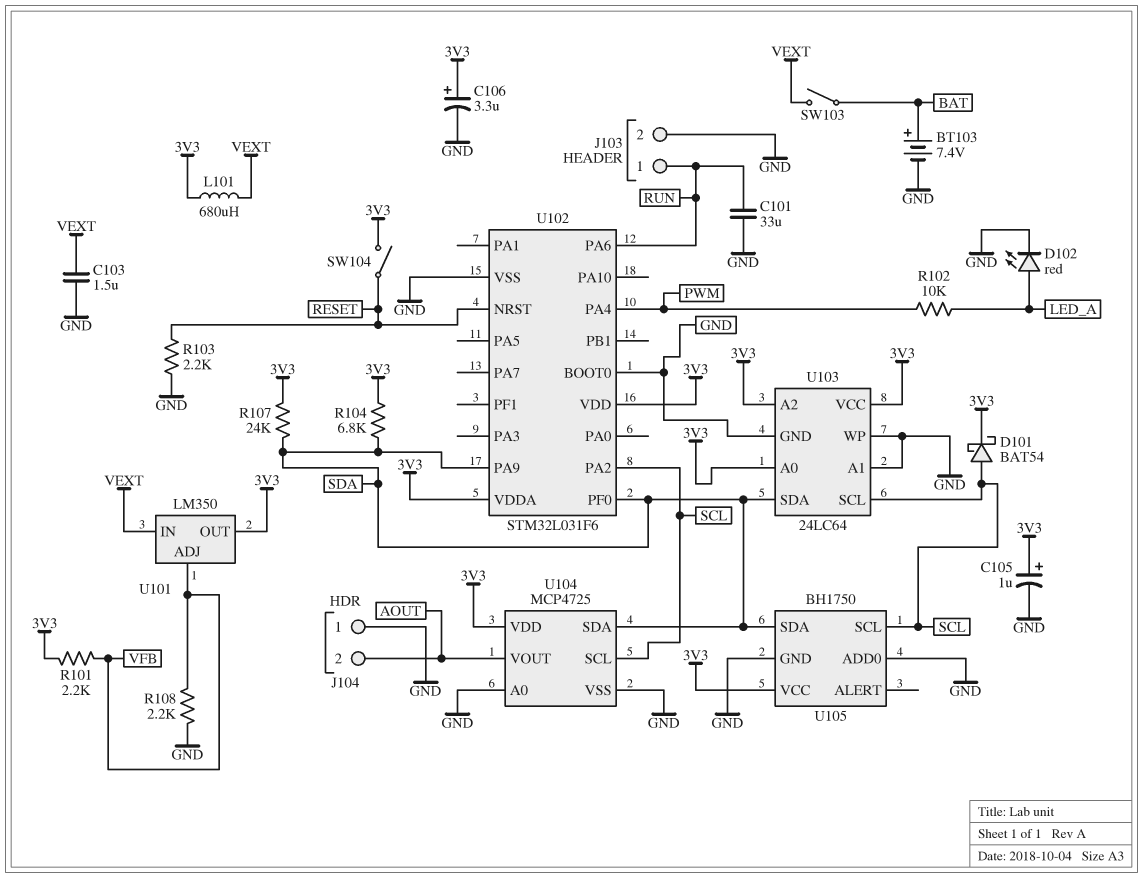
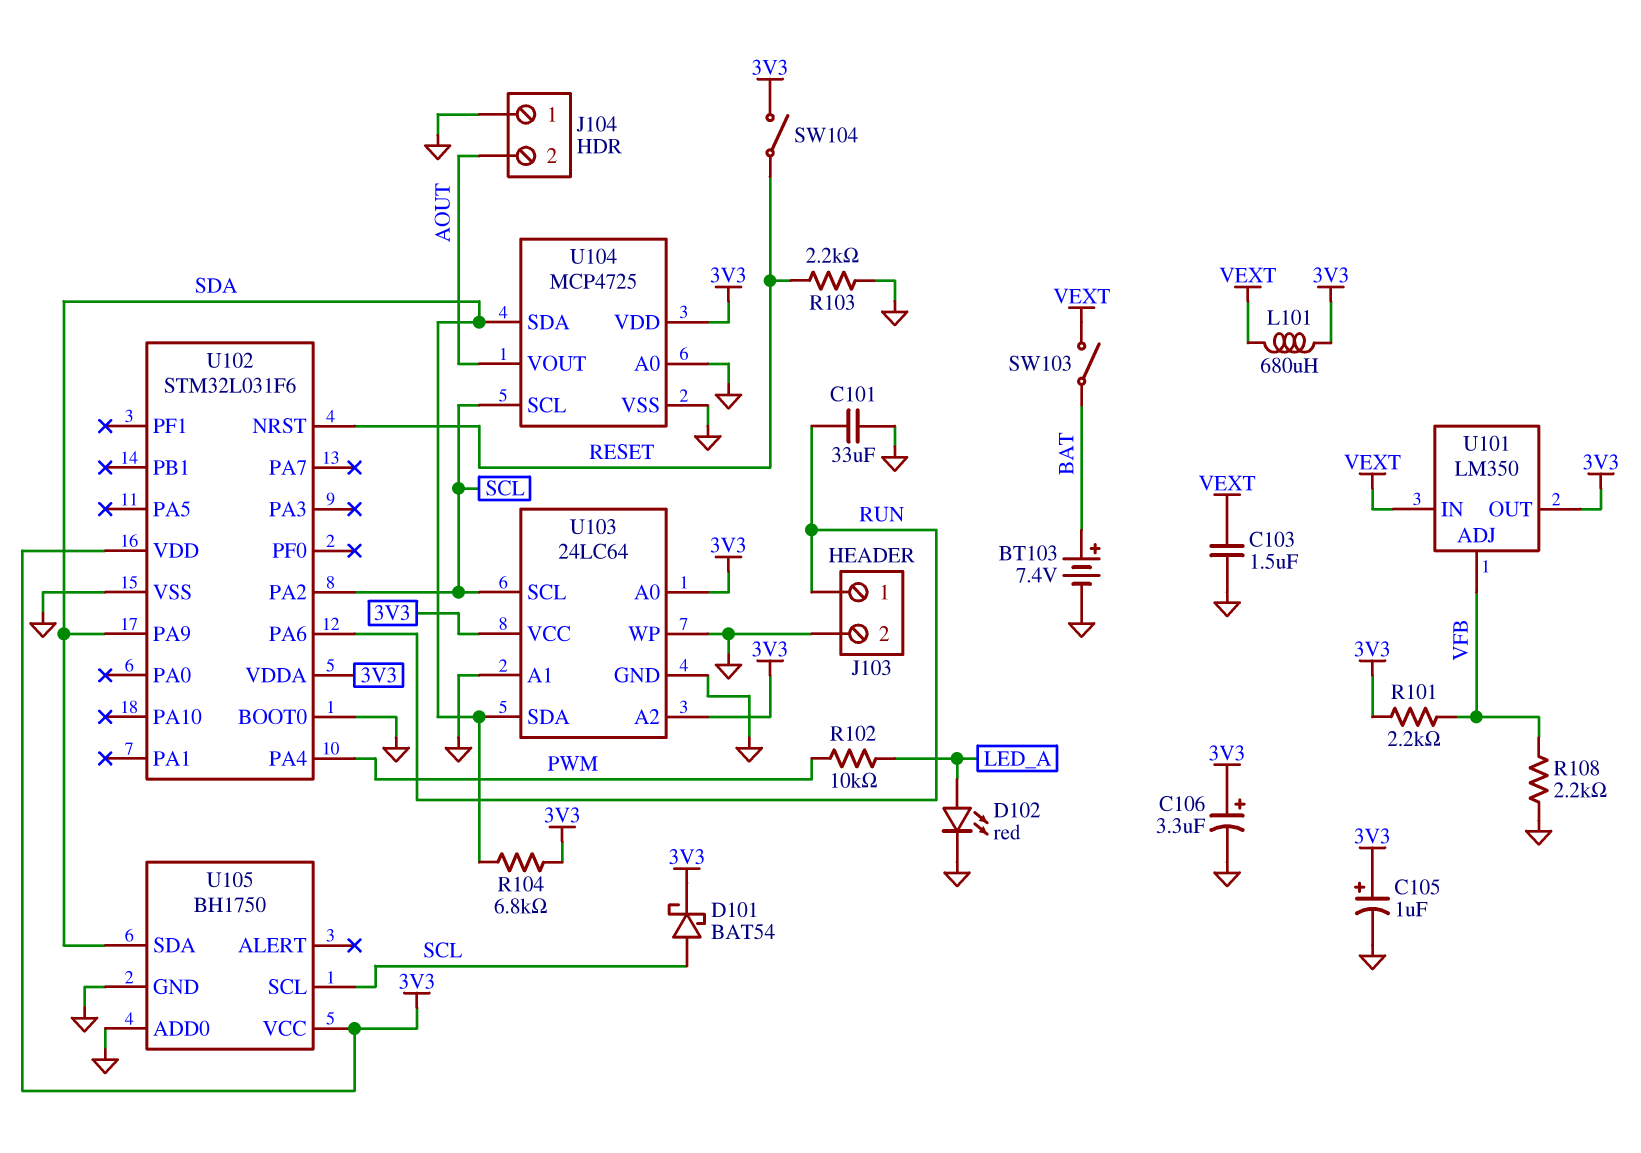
R107: 24k (3V3, SDA) -> none
U102 pin PF0: SDA -> none

